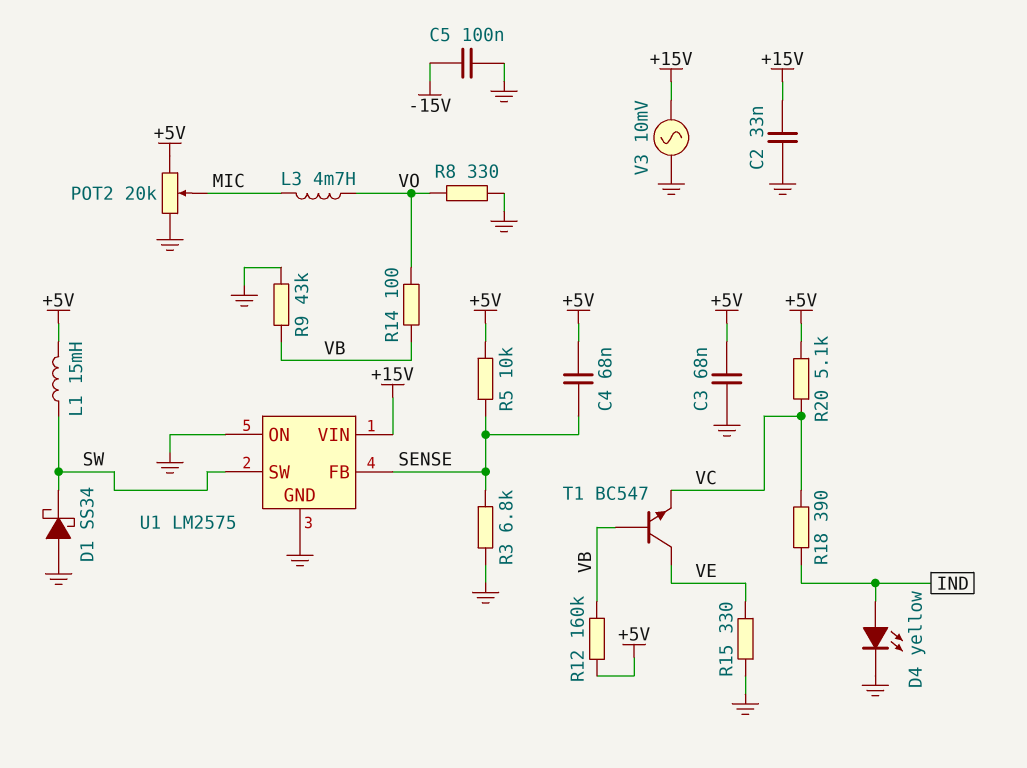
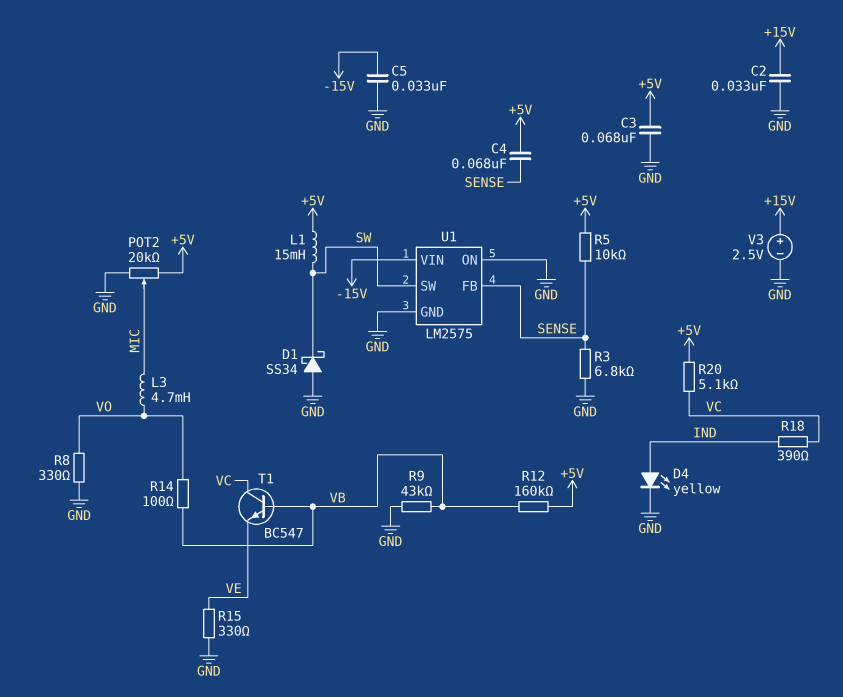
C5: 100nF (-15V, GND) -> 33nF (-15V, GND)
T1: NPN BC547 (B VB, C VE, E VC) -> NPN BC547 (B VB, C VC, E VE)
U1 pin VIN: +15V -> -15V
V3: AC 10mV (+15V, GND) -> 2.5V (plus +15V, minus GND)

